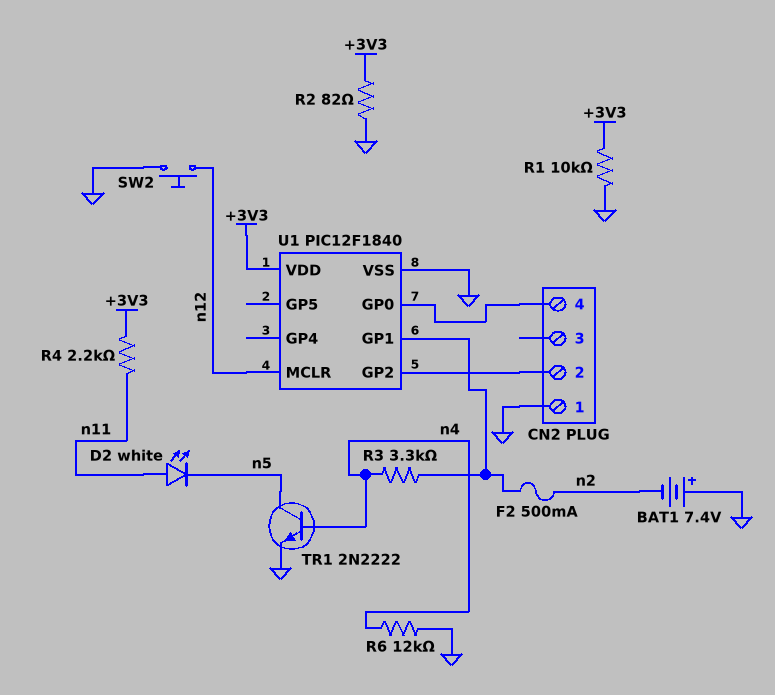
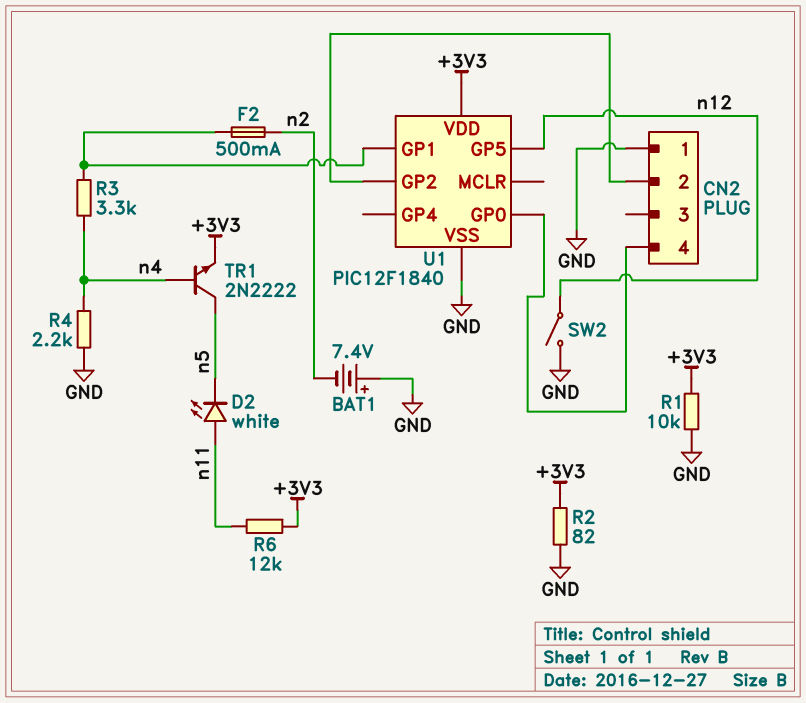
R4: 2.2k (+3V3, n11) -> 2.2k (GND, n4)
R6: 12k (GND, n4) -> 12k (+3V3, n11)
SW2: button (GND, n12) -> switch (GND, n12)
TR1: NPN 2N2222 (B n4, C n5, E GND) -> NPN 2N2222 (B n4, C n5, E +3V3)
U1 pin GP5: none -> n12
U1 pin MCLR: n12 -> none

